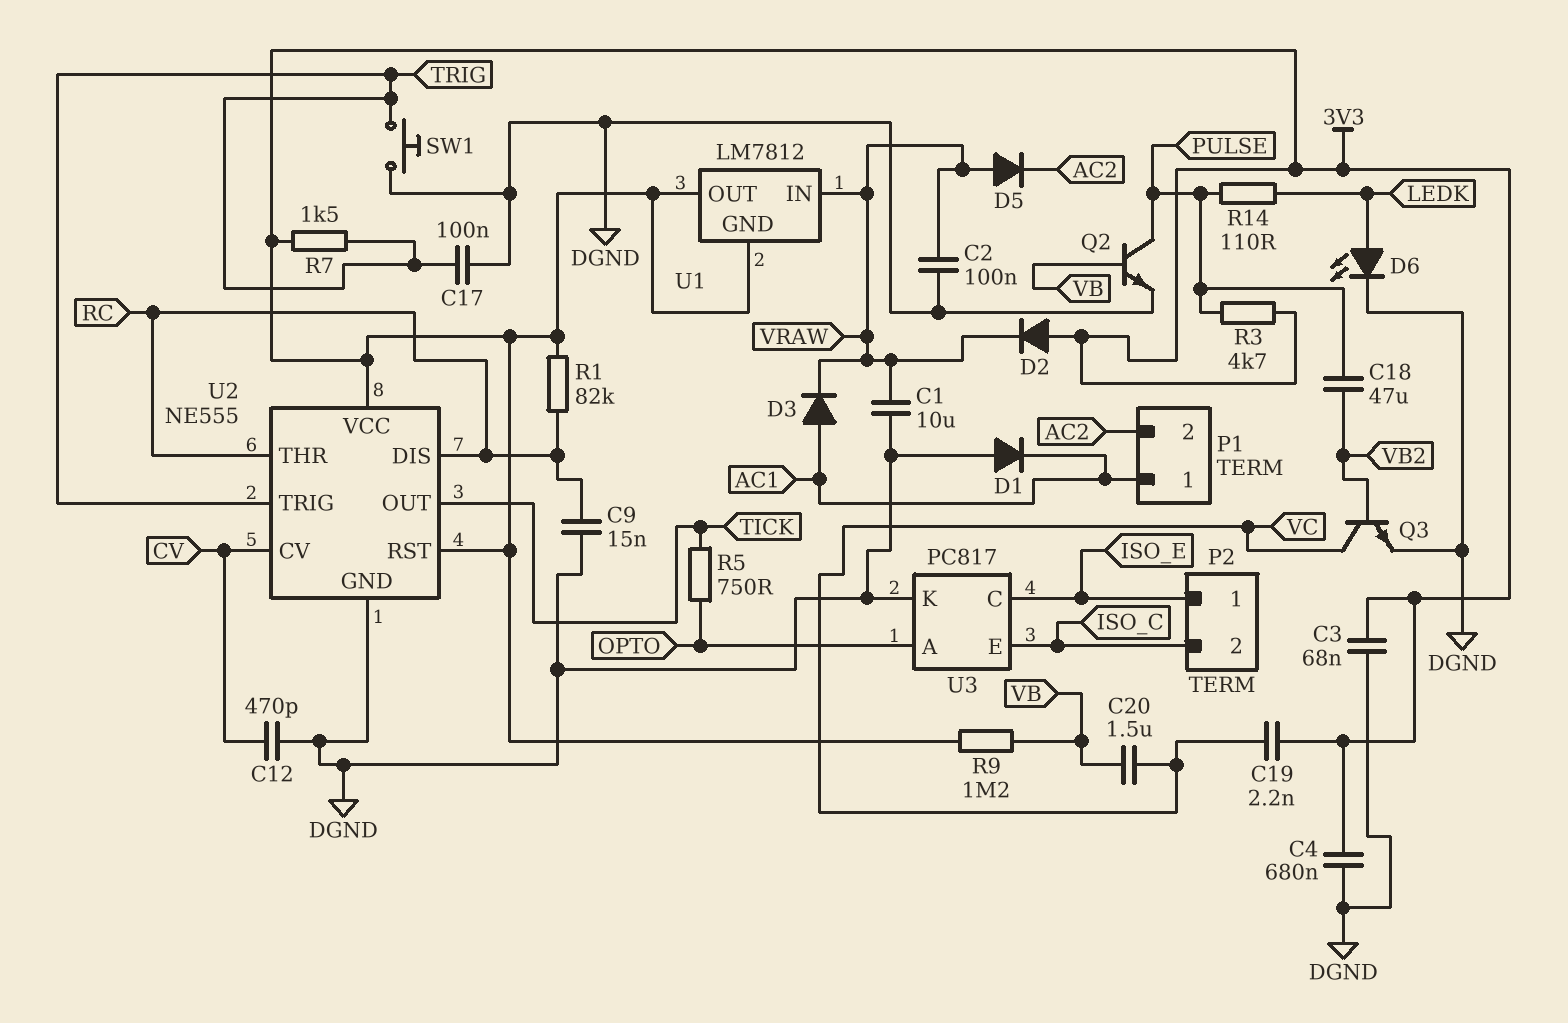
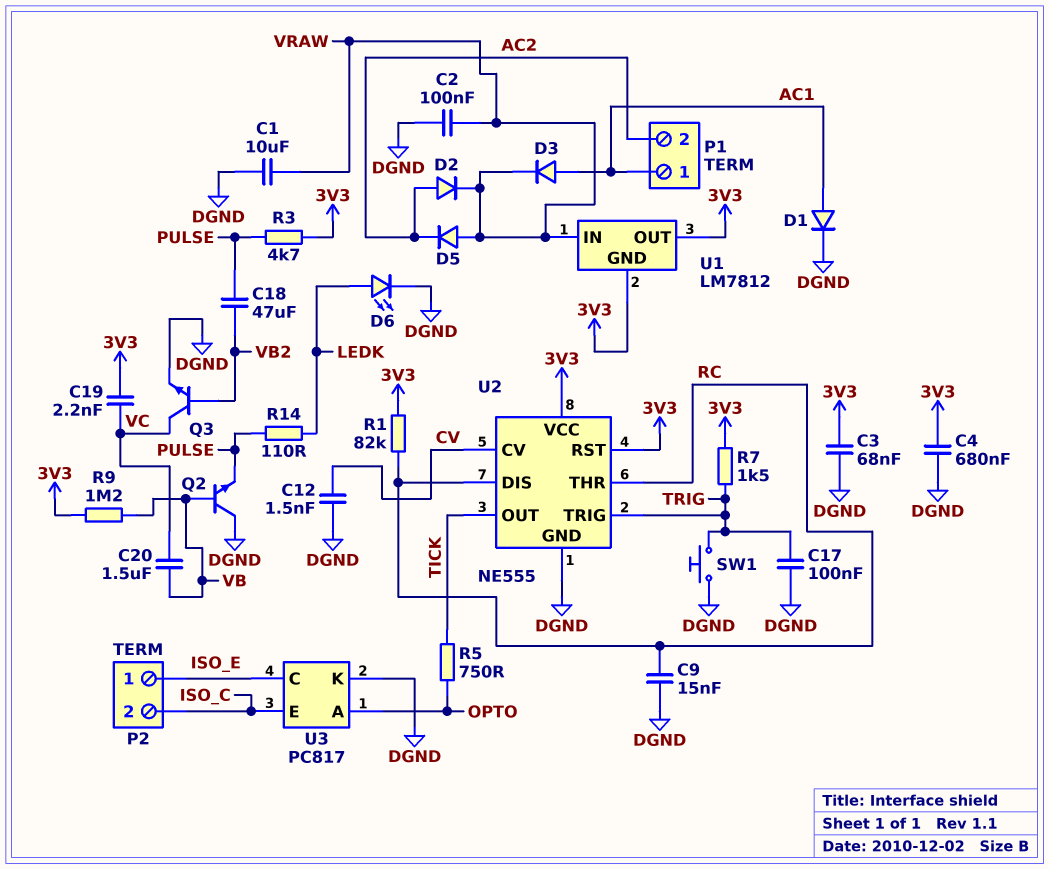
C12: 470pF (CV, DGND) -> 1.5nF (CV, DGND)
D1: diode (A DGND, K AC1) -> diode (A AC1, K DGND)
D2: diode (A 3V3, K VRAW) -> diode (A AC2, K VRAW)
Q2: NPN (B VB, C PULSE, E DGND) -> NPN (B VB, C DGND, E PULSE)

